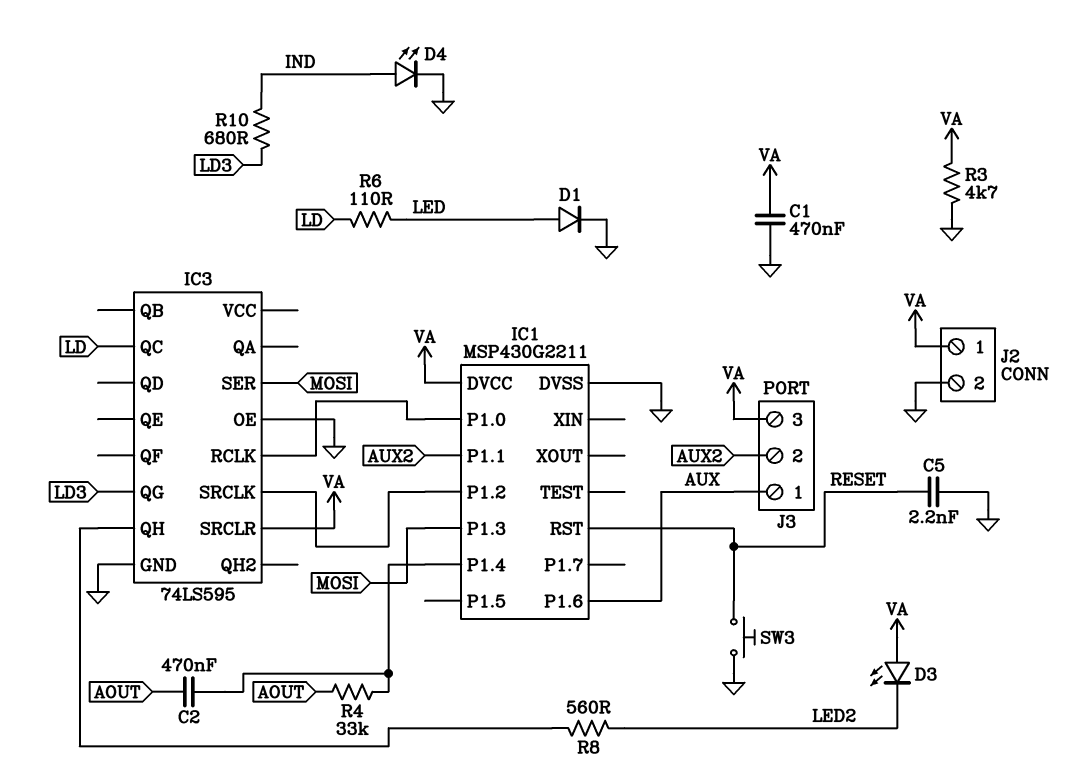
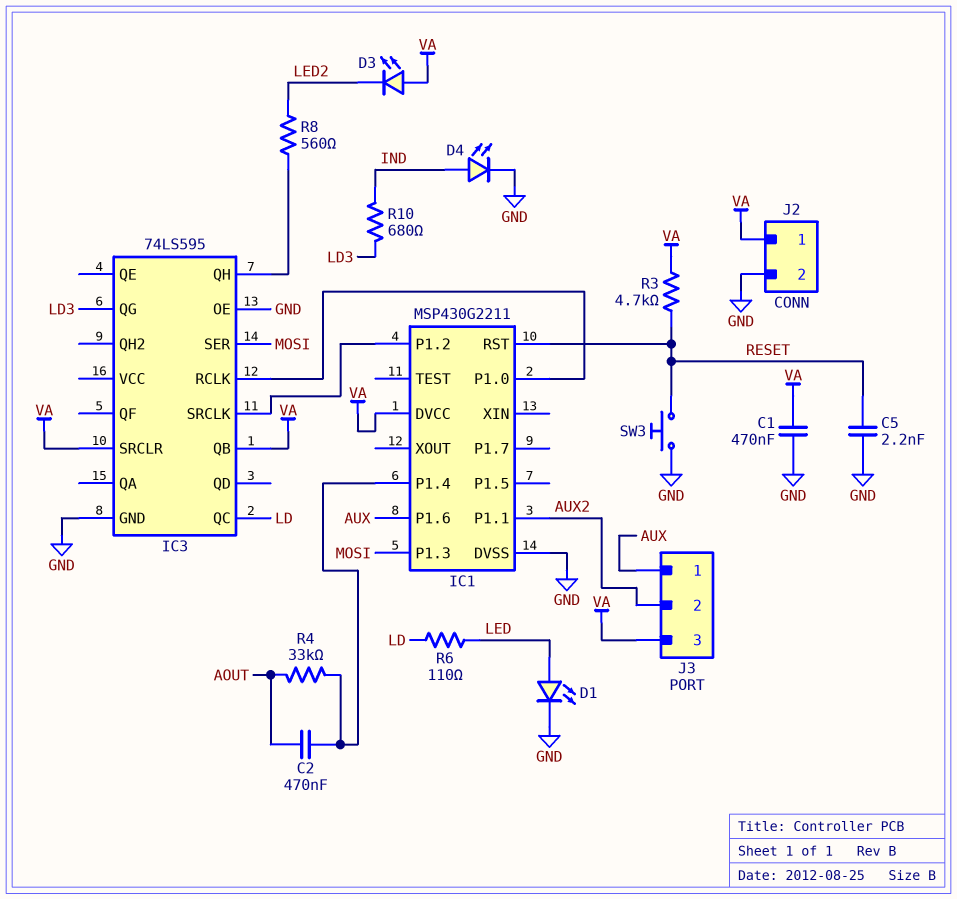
D1: diode (A LED, K GND) -> LED (A LED, K GND)
IC3 pin QB: none -> VA
R3: 4.7k (GND, VA) -> 4.7k (RESET, VA)

